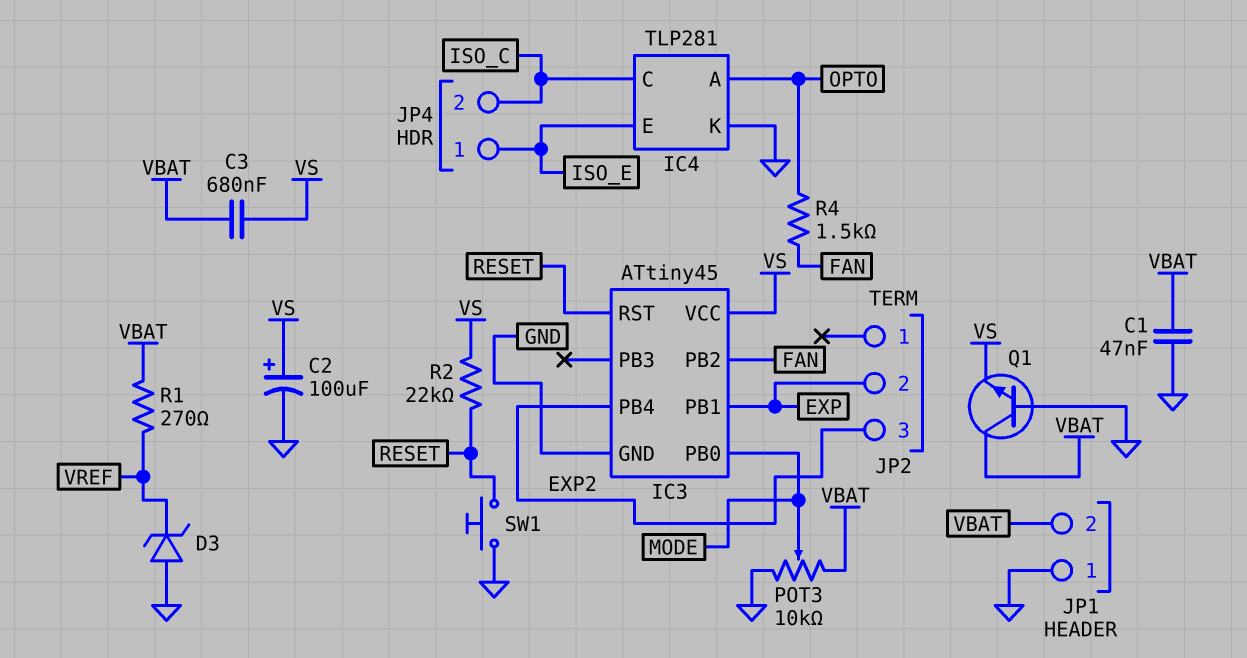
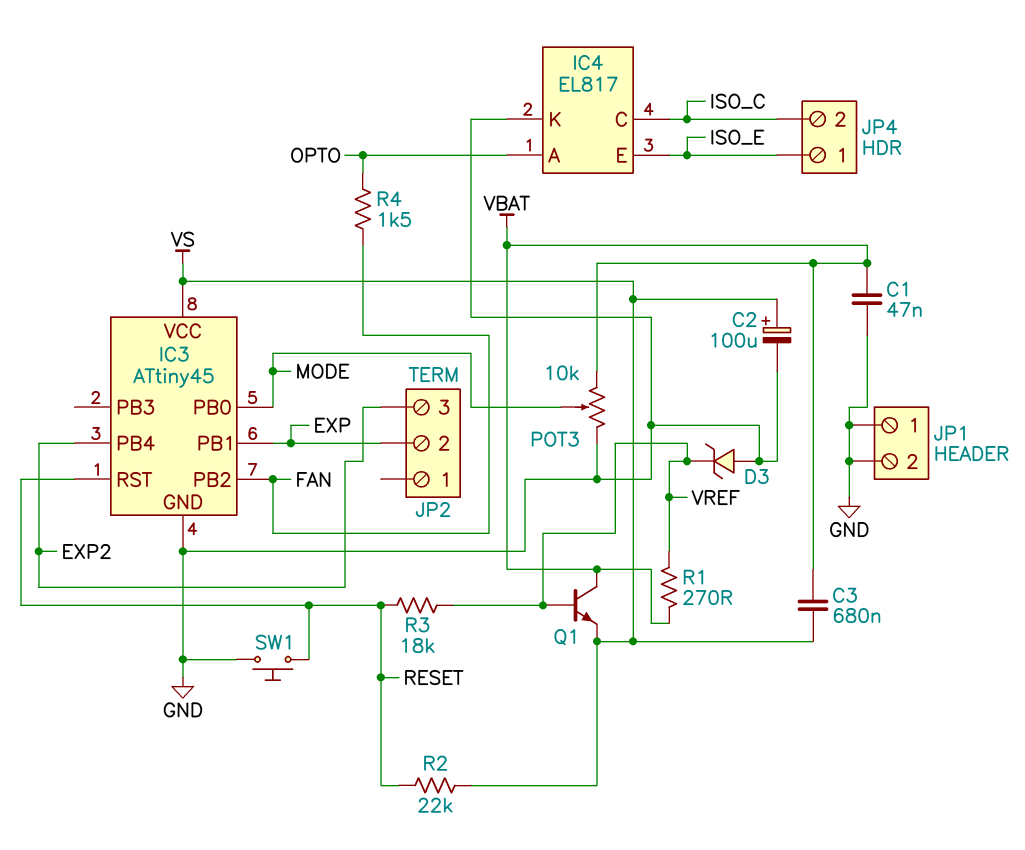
IC4: TLP281 -> EL817
JP1 pin 2: VBAT -> GND
Q1: NPN (B GND, C VBAT, E VS) -> NPN (B VREF, C VBAT, E VS)
R3: none -> 18k (RESET, VREF)

